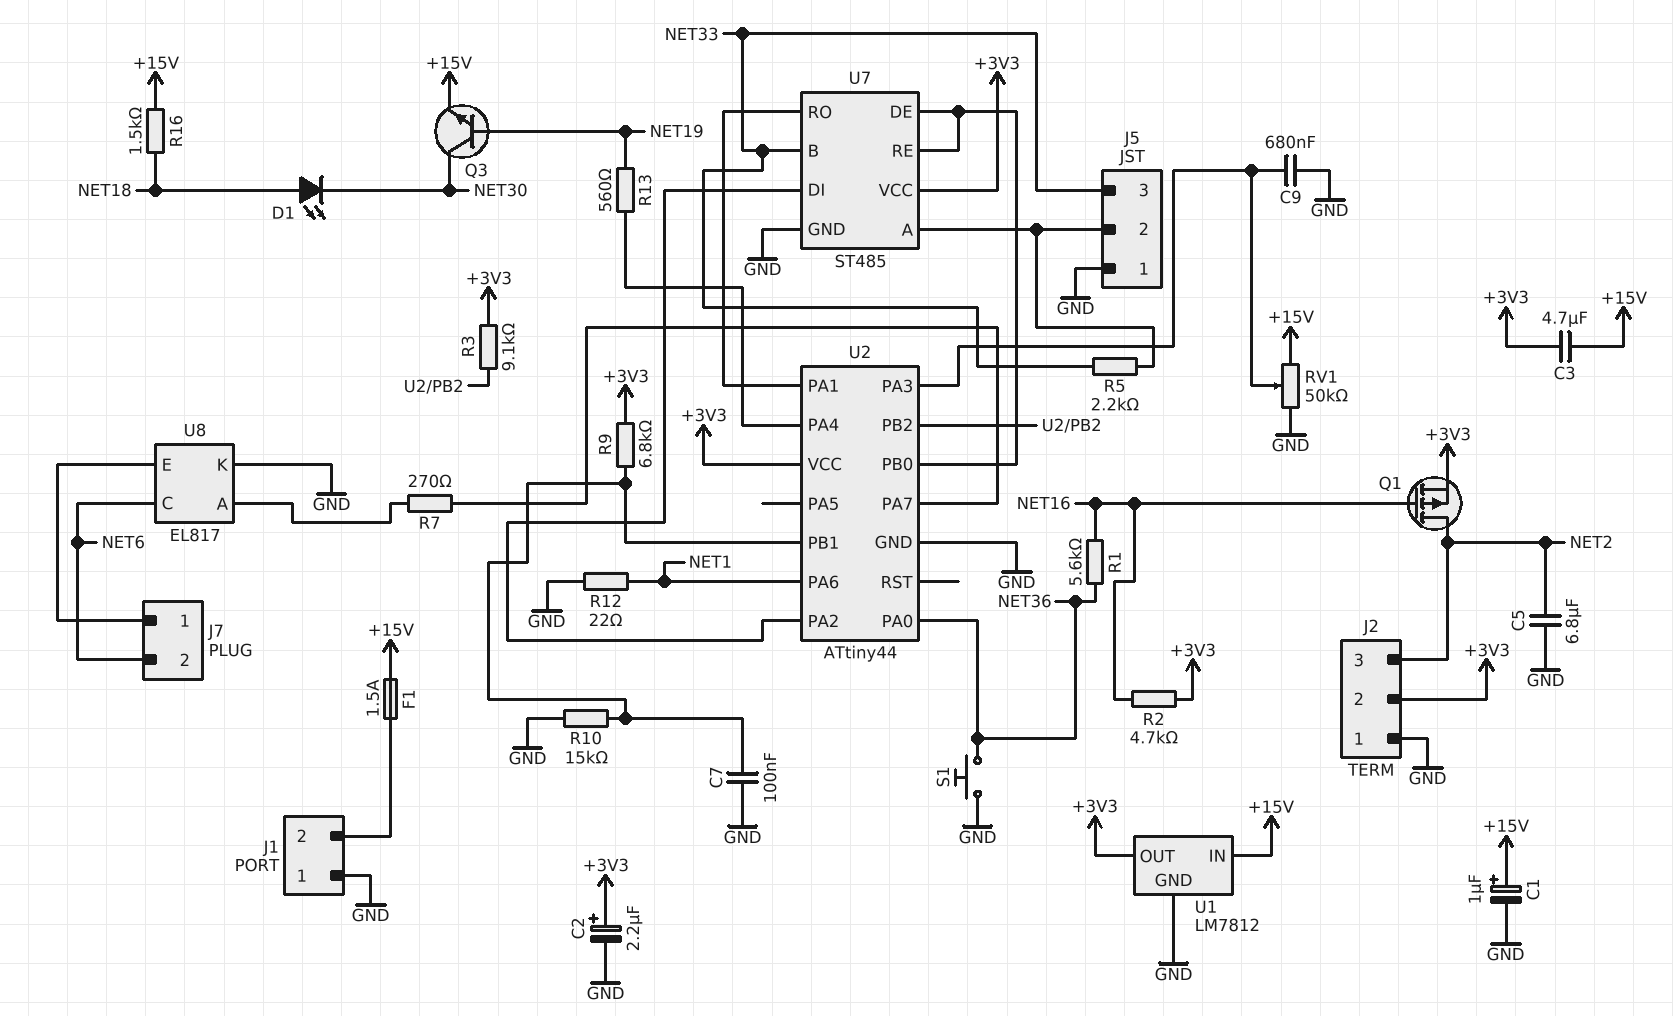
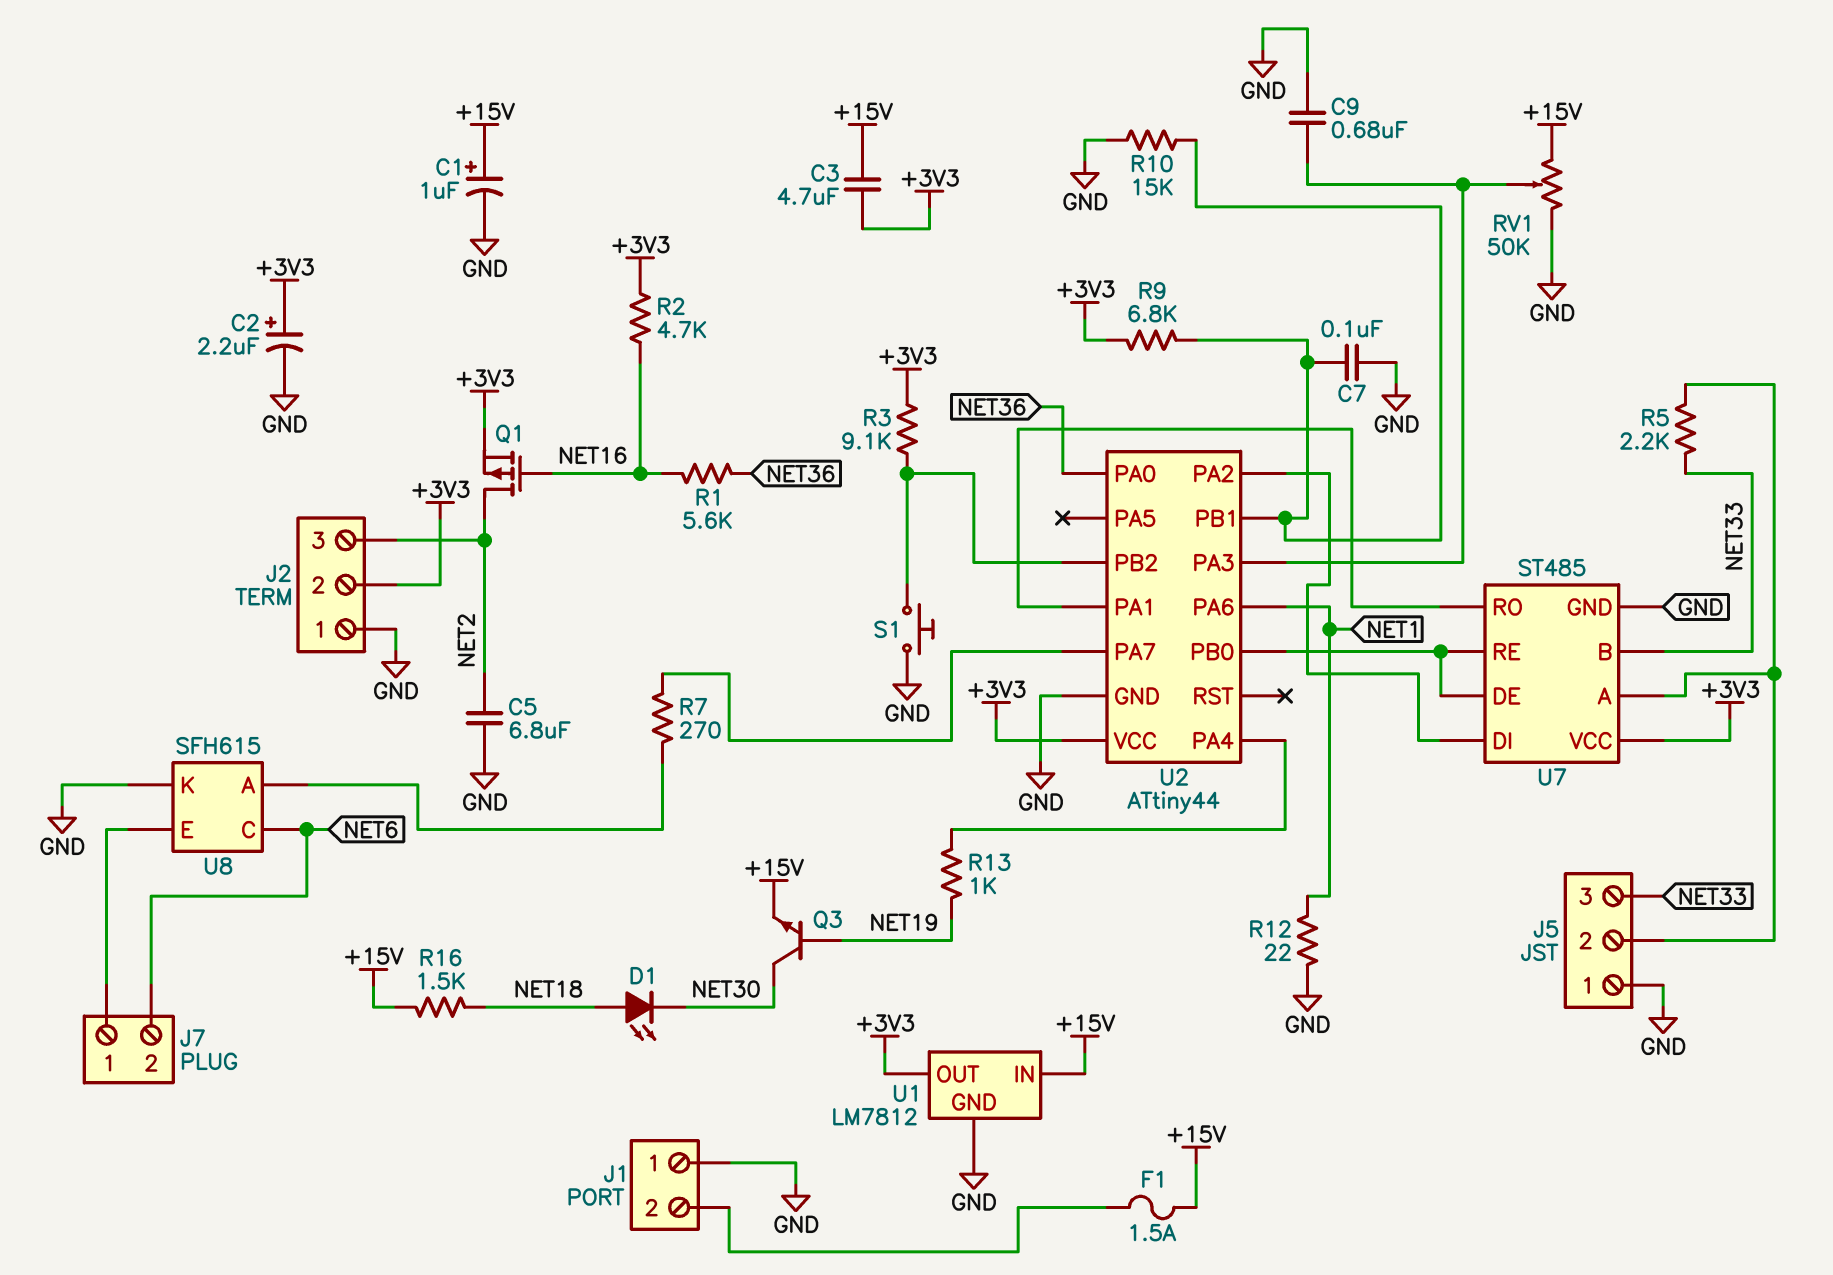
R13: 560 (NET19, U2/PA4) -> 1k (NET19, U2/PA4)
S1: button (GND, NET36) -> button (GND, U2/PB2)
U8: EL817 -> SFH615

